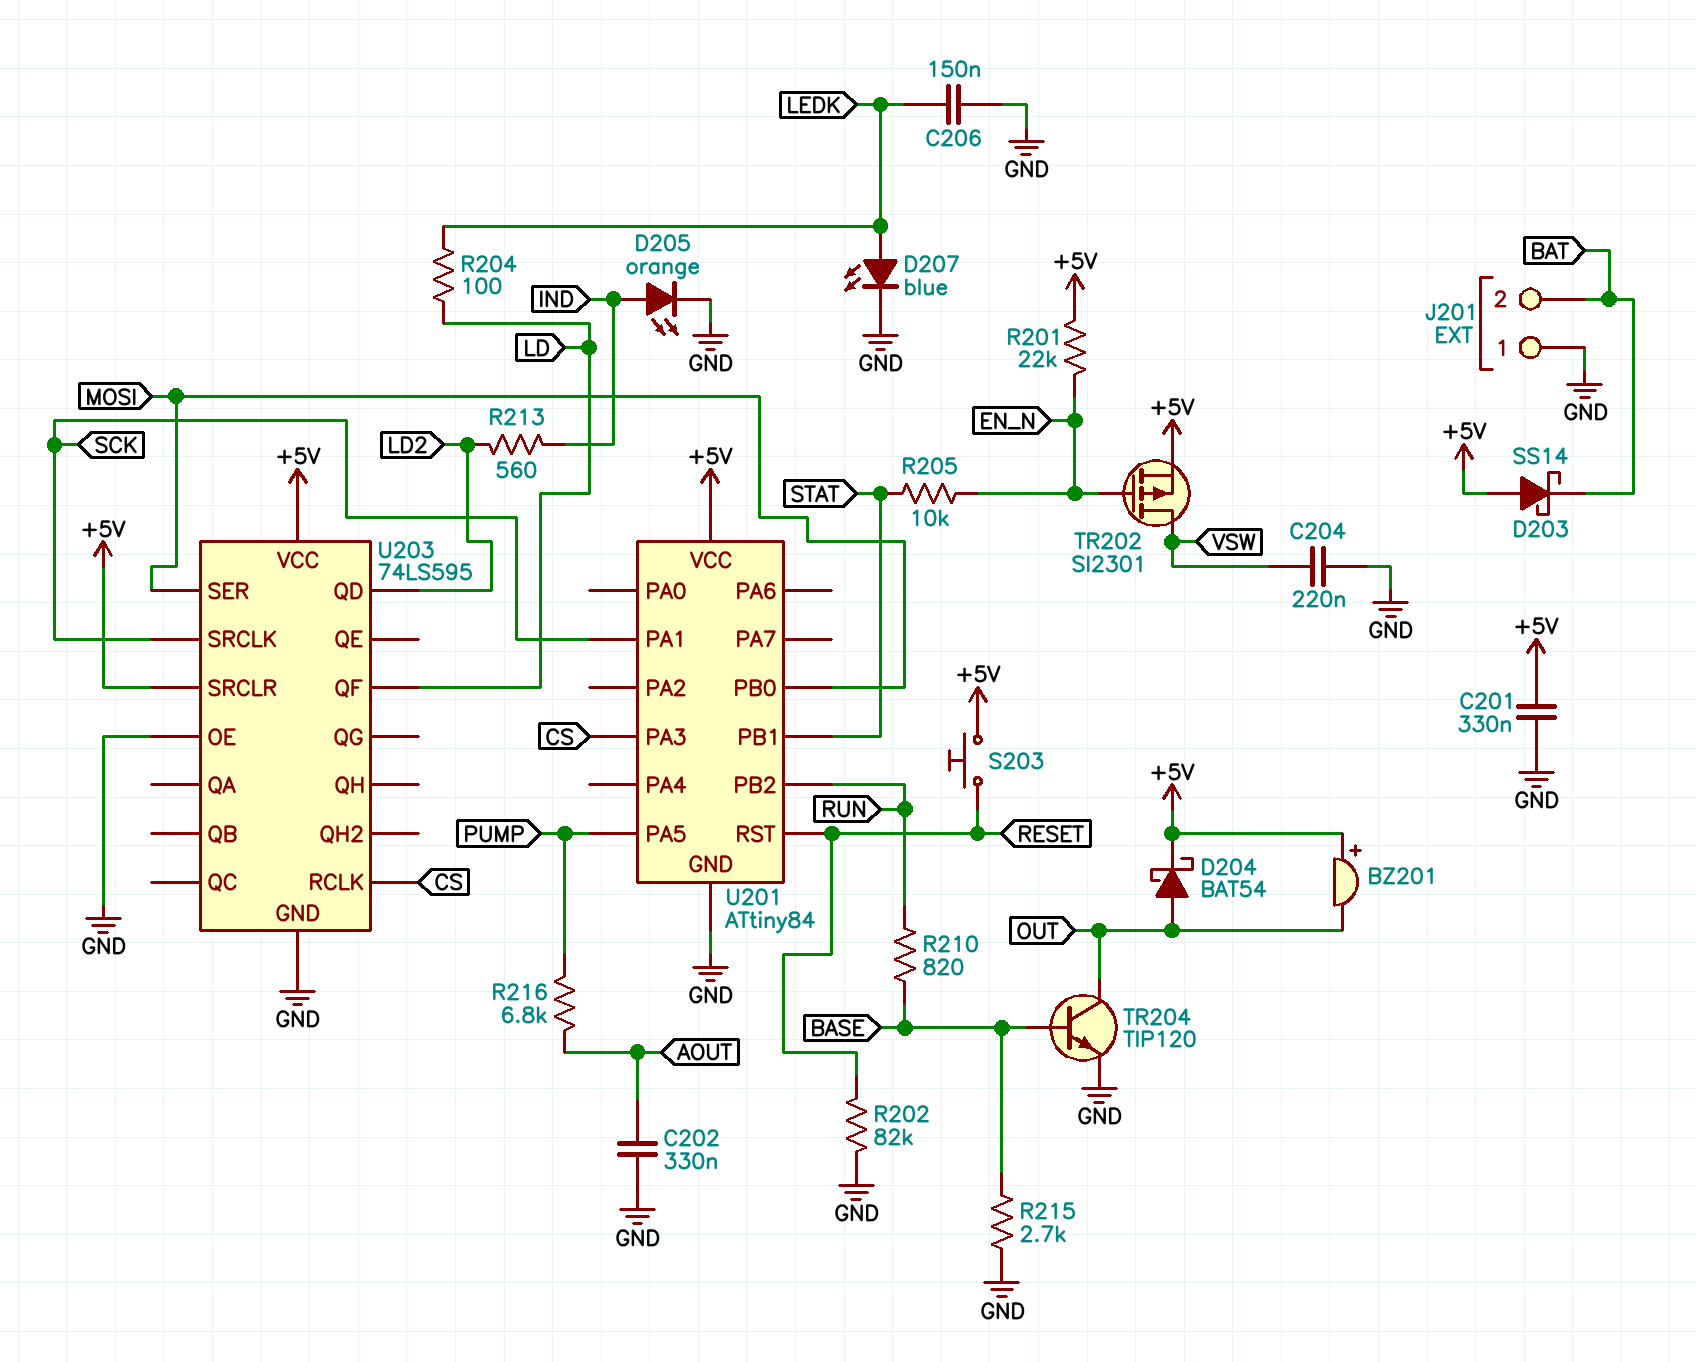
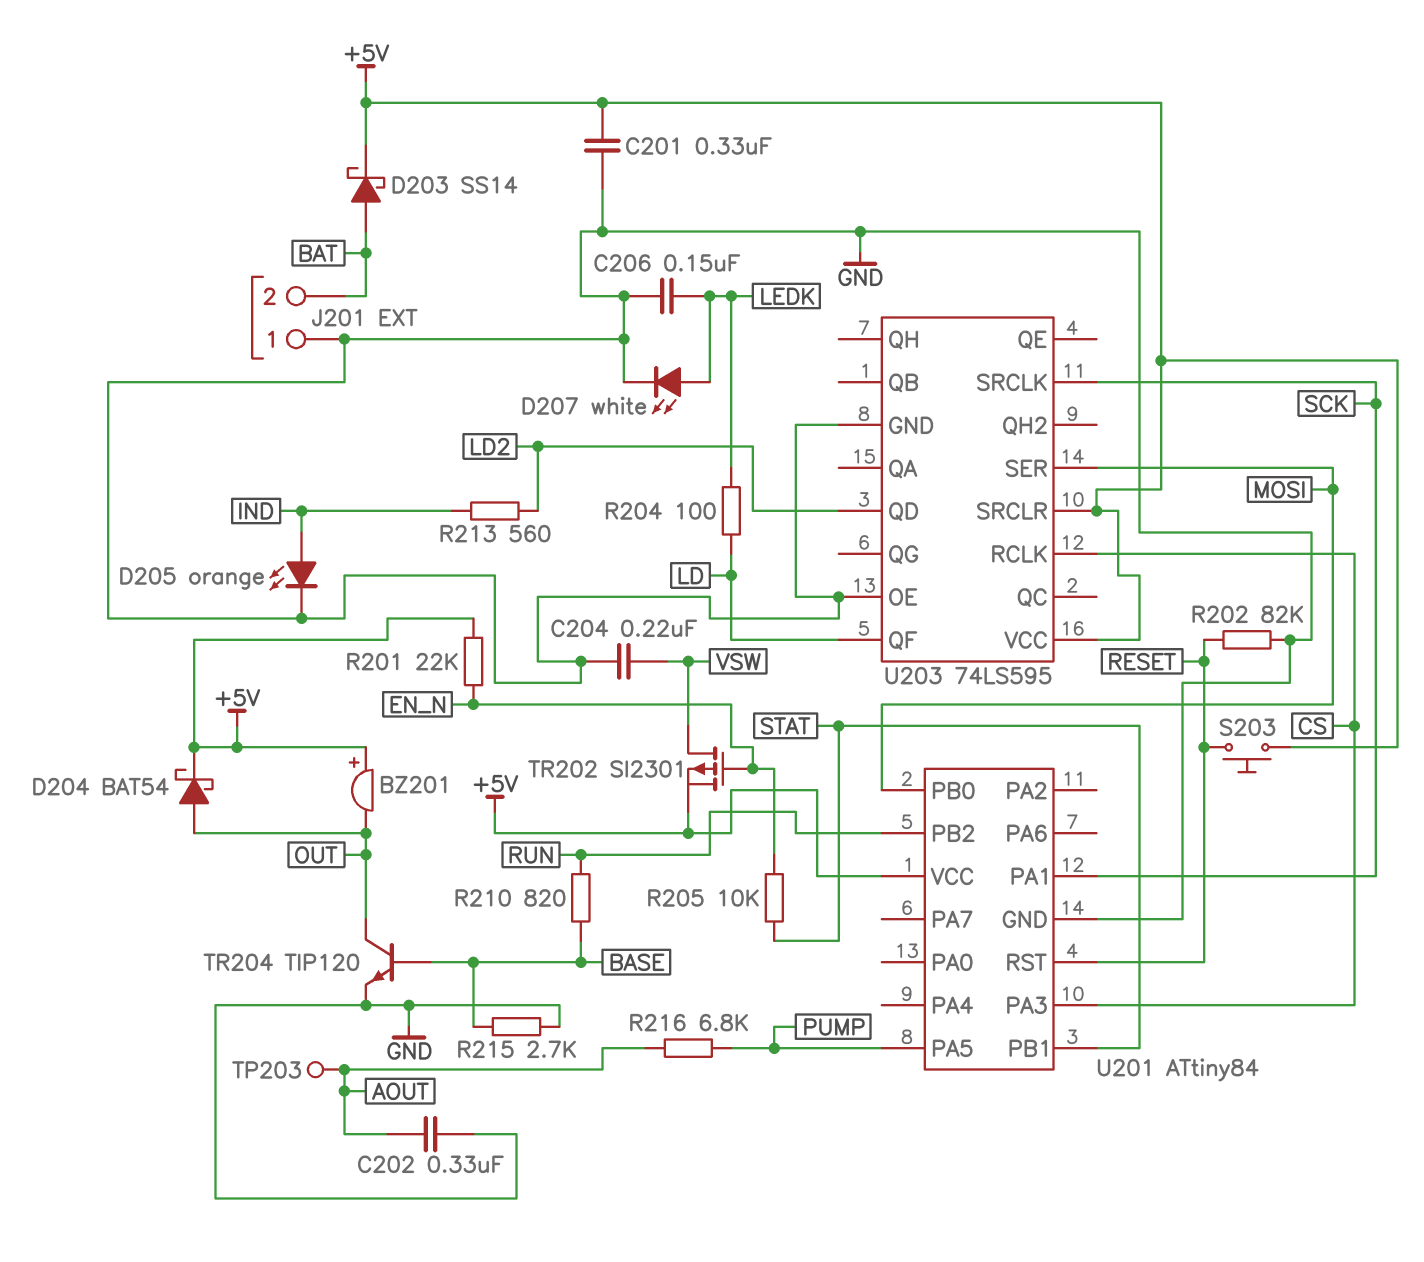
D203: schottky SS14 (A +5V, K BAT) -> schottky SS14 (A BAT, K +5V)
D207: LED blue (A LEDK, K GND) -> LED white (A LEDK, K GND)
TP203: none -> test point (AOUT)

